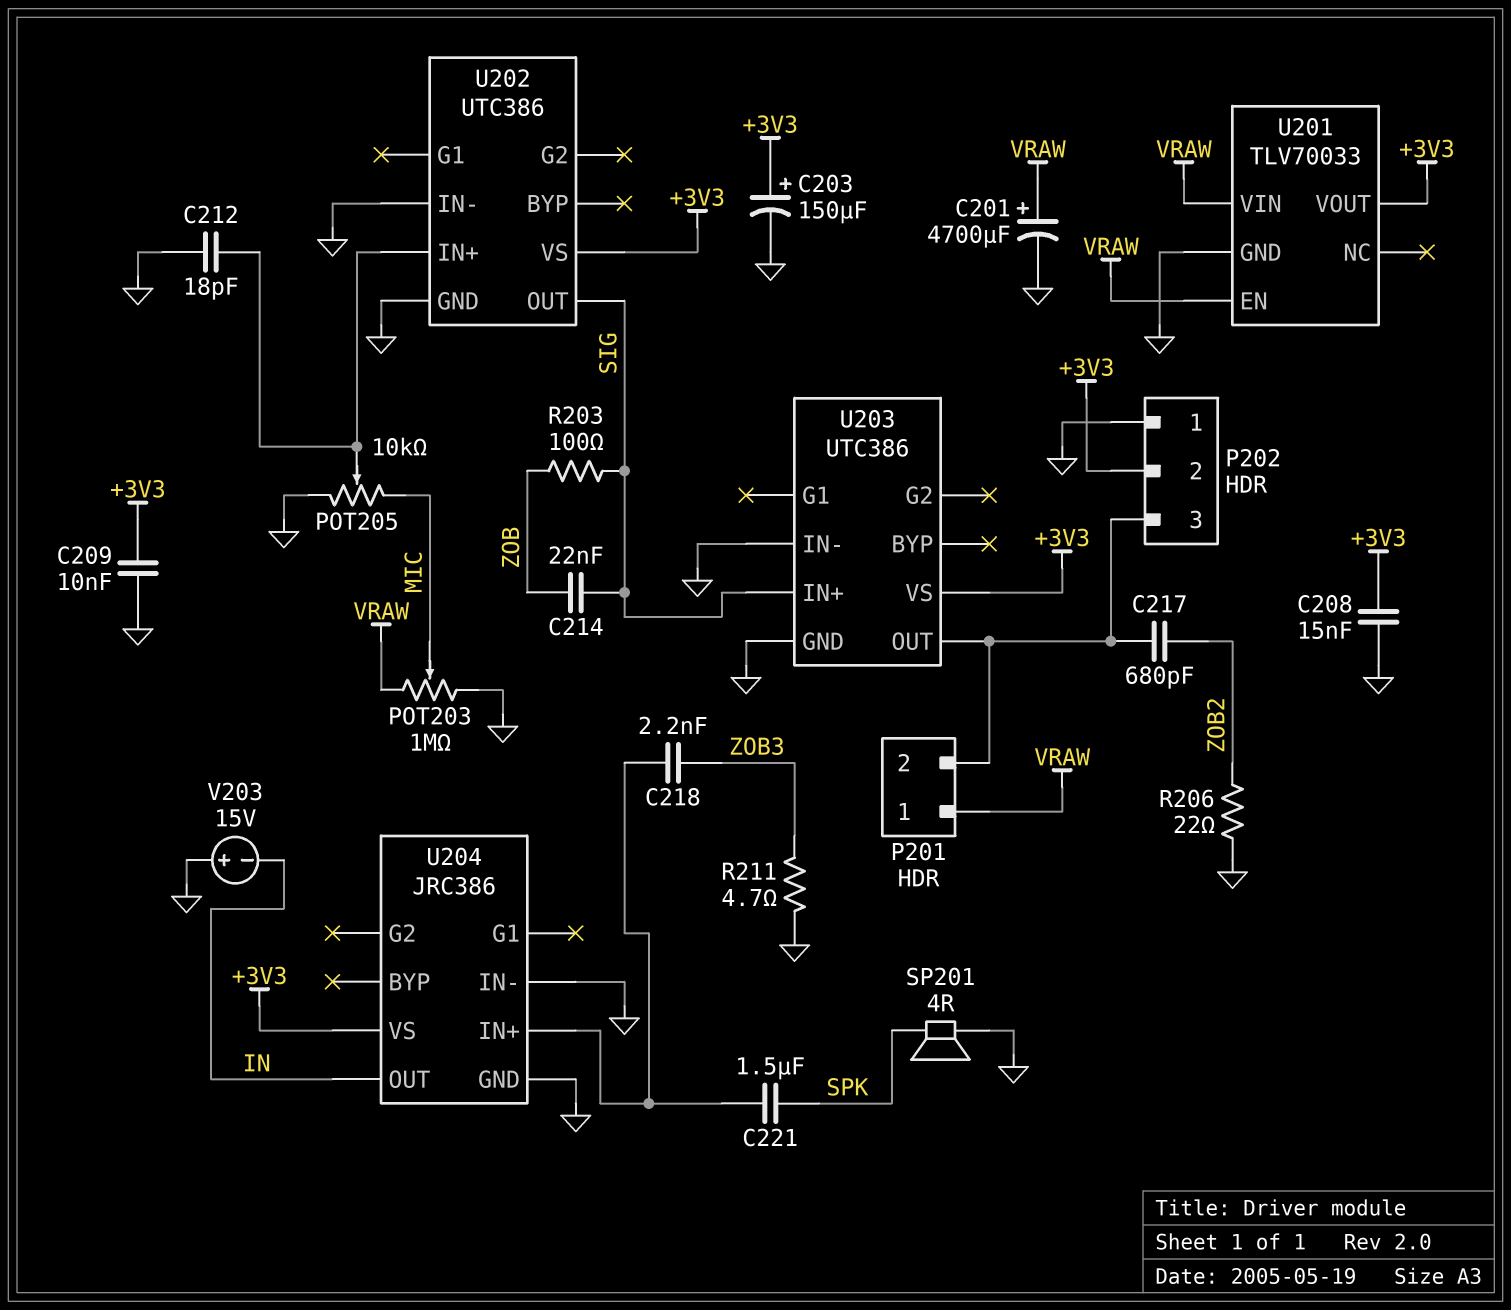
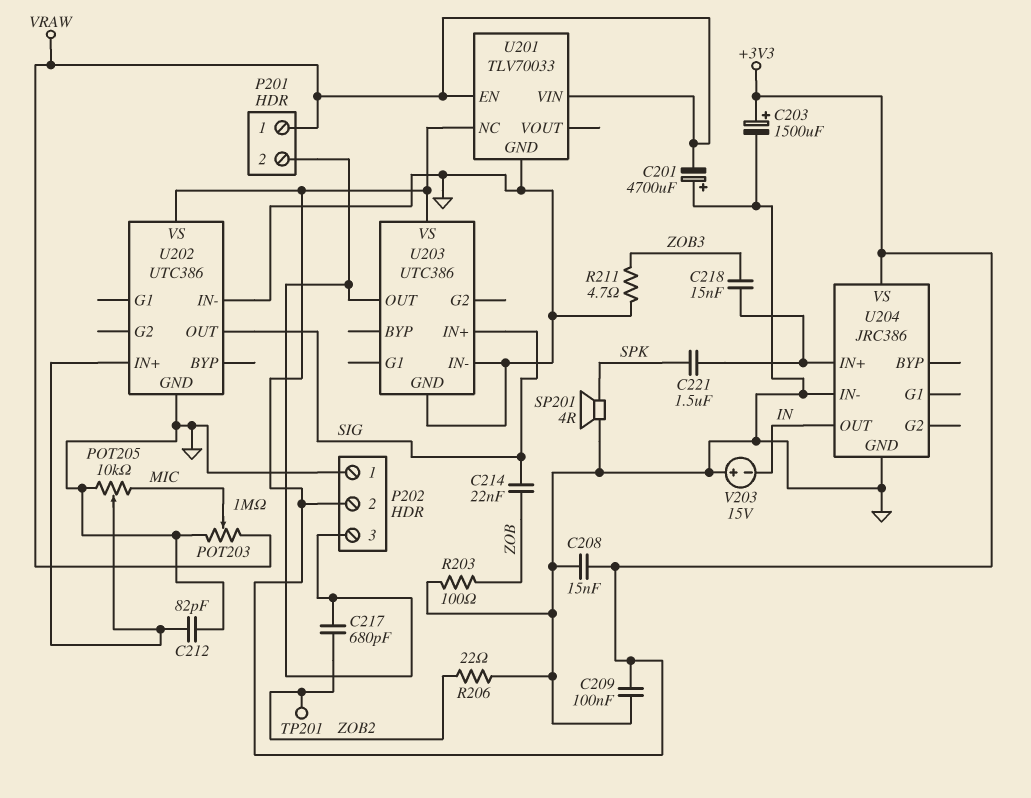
C201: 4700uF (plus VRAW, minus GND) -> 4700uF (plus GND, minus VRAW)
C203: 150uF (plus +3V3, minus GND) -> 1500uF (plus +3V3, minus GND)
C209: 10nF (+3V3, GND) -> 100nF (+3V3, GND)
C212: 18pF (GND, U202/IN+) -> 82pF (GND, U202/IN+)
C218: 2.2nF (U204/IN+, ZOB3) -> 15nF (U204/IN+, ZOB3)
R203: 100 (SIG, ZOB) -> 100 (GND, ZOB)
TP201: none -> test point (ZOB2)
U201 pin NC: none -> +3V3
U201 pin VOUT: +3V3 -> none

